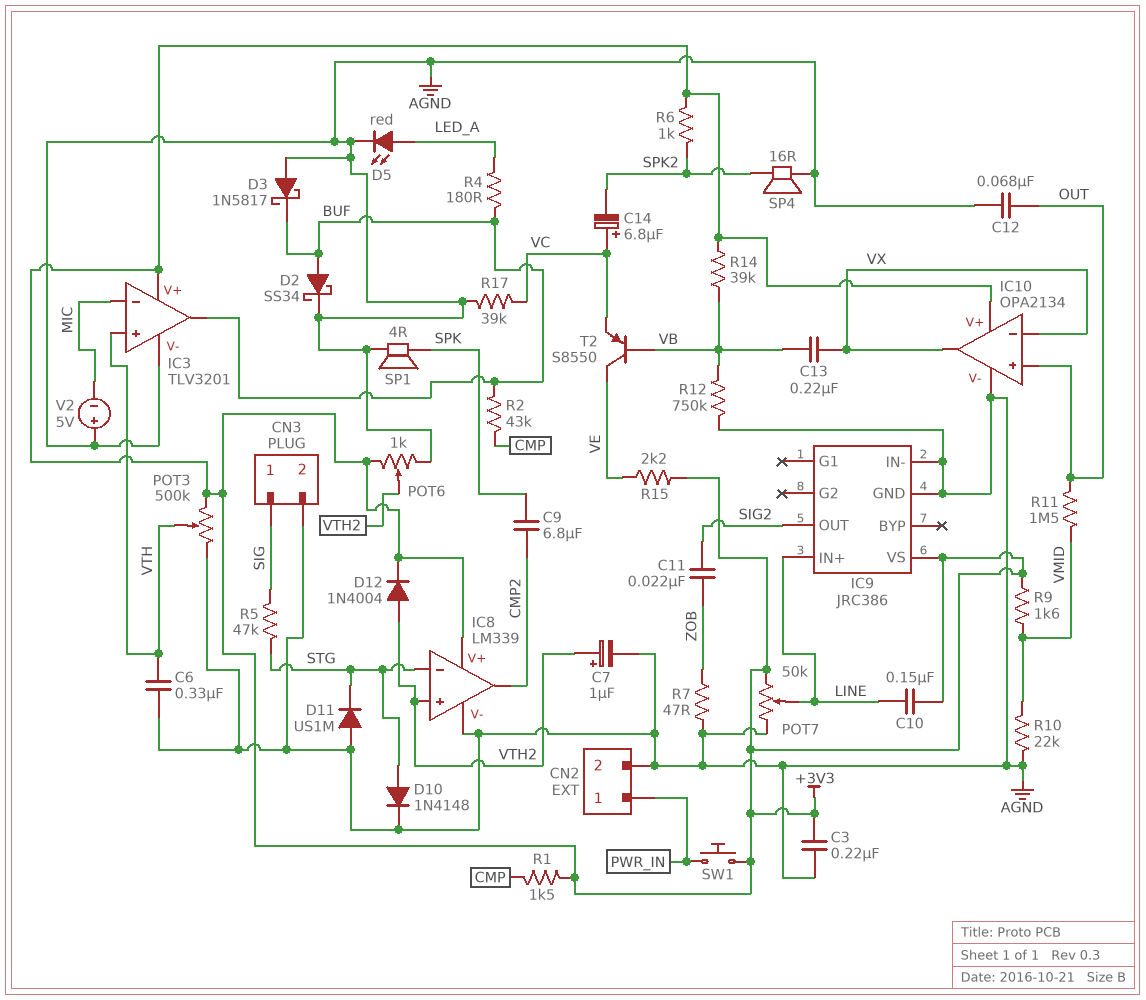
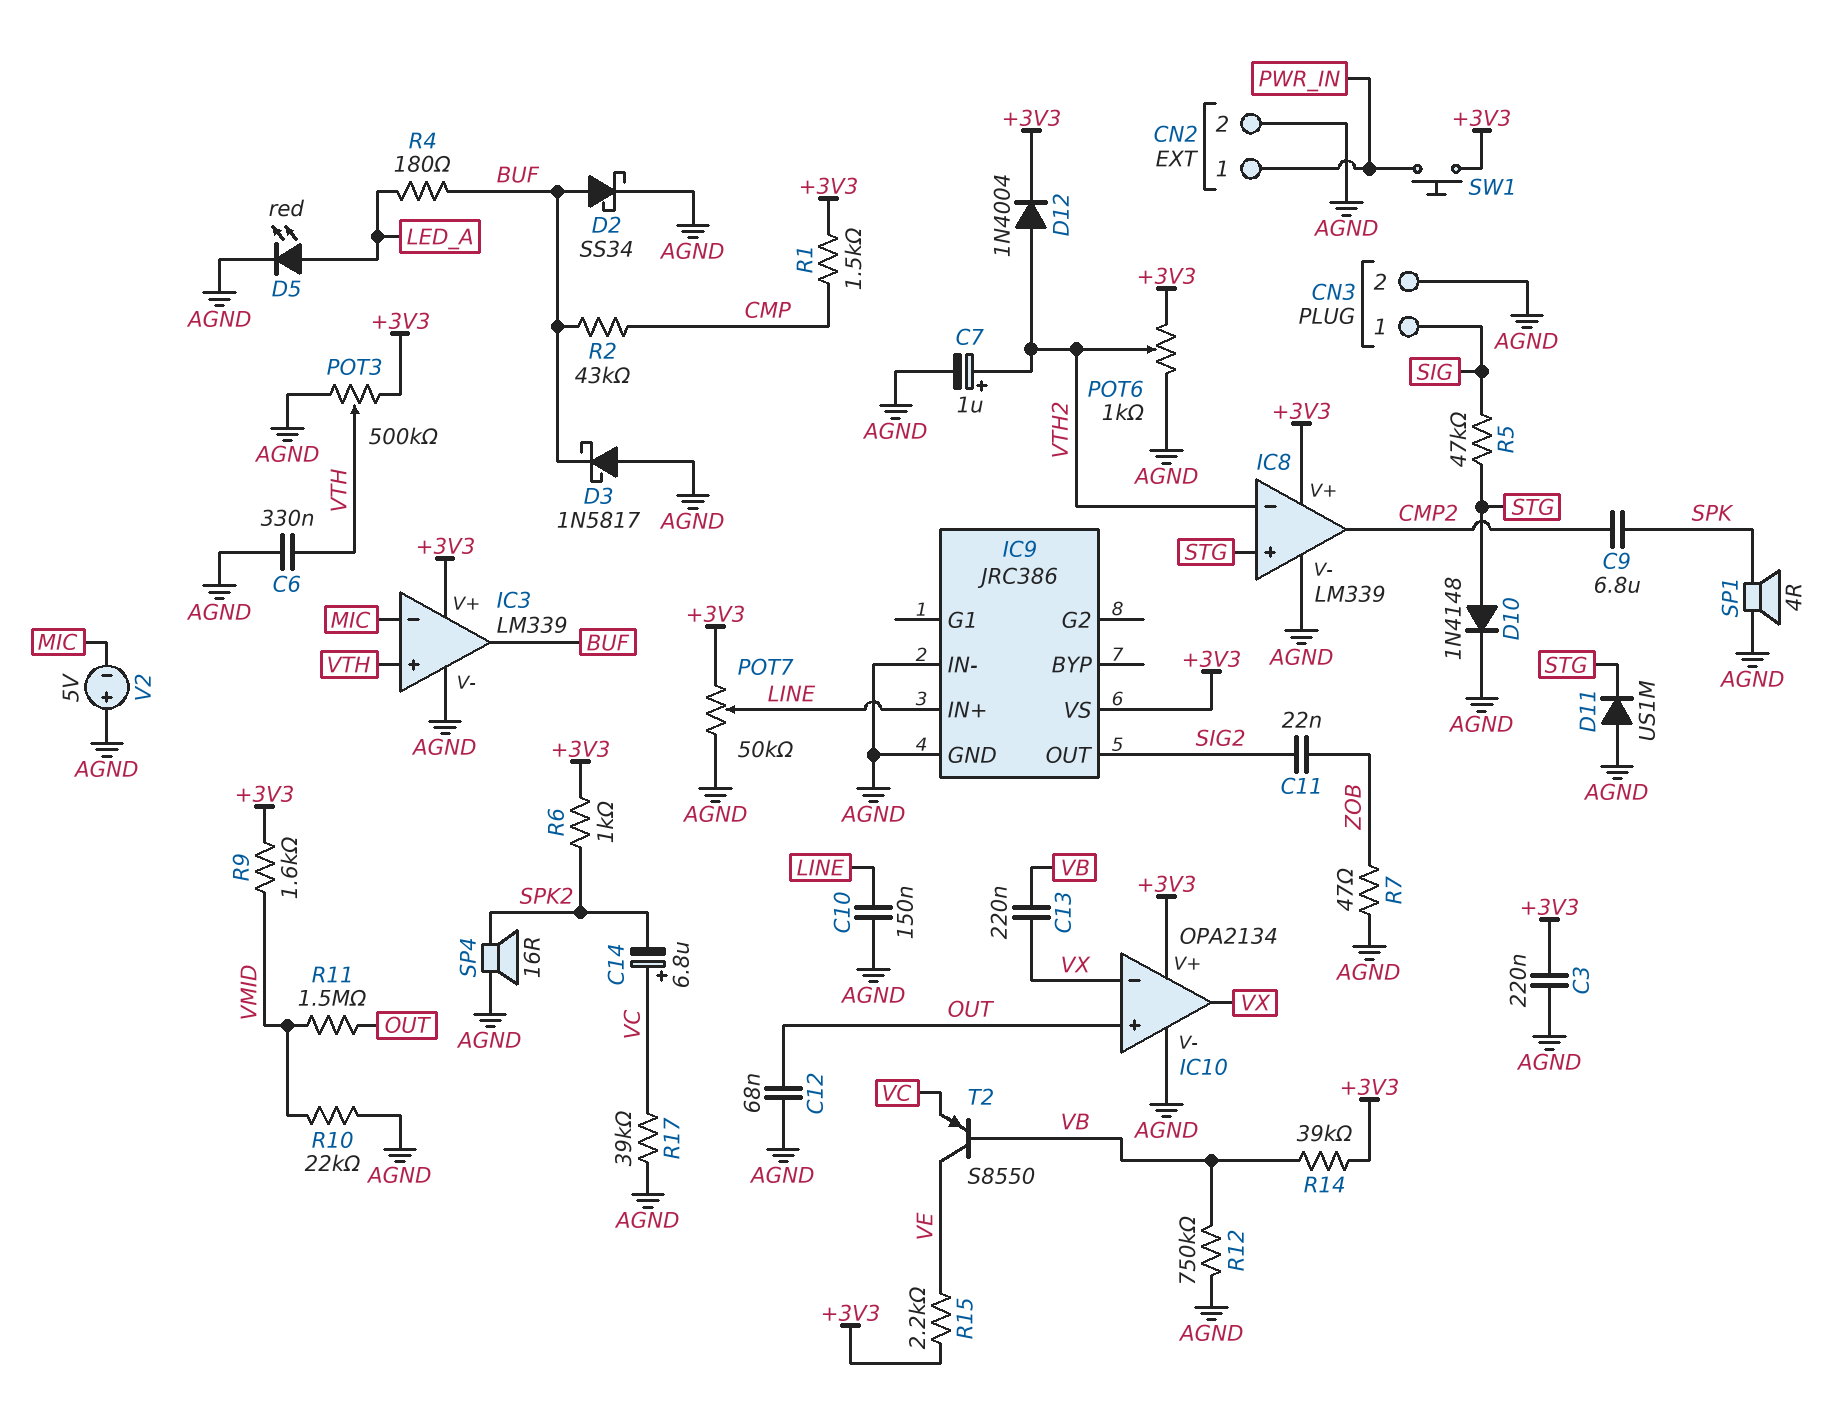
C10: 150nF (+3V3, LINE) -> 150nF (AGND, LINE)
IC3: TLV3201 -> LM339
IC8 pin in+: VTH2 -> STG
IC8 pin in-: STG -> VTH2

